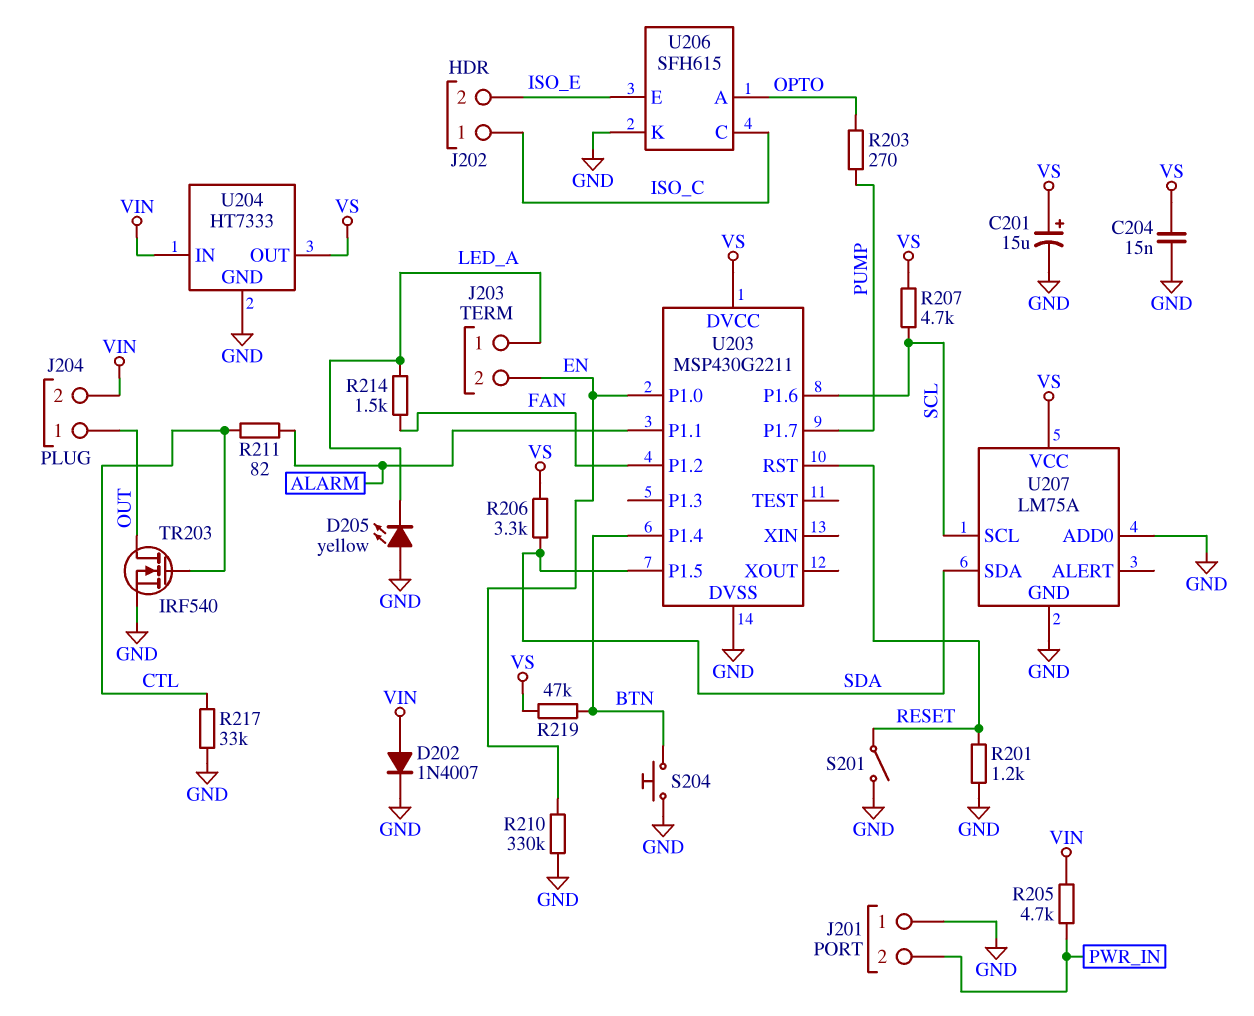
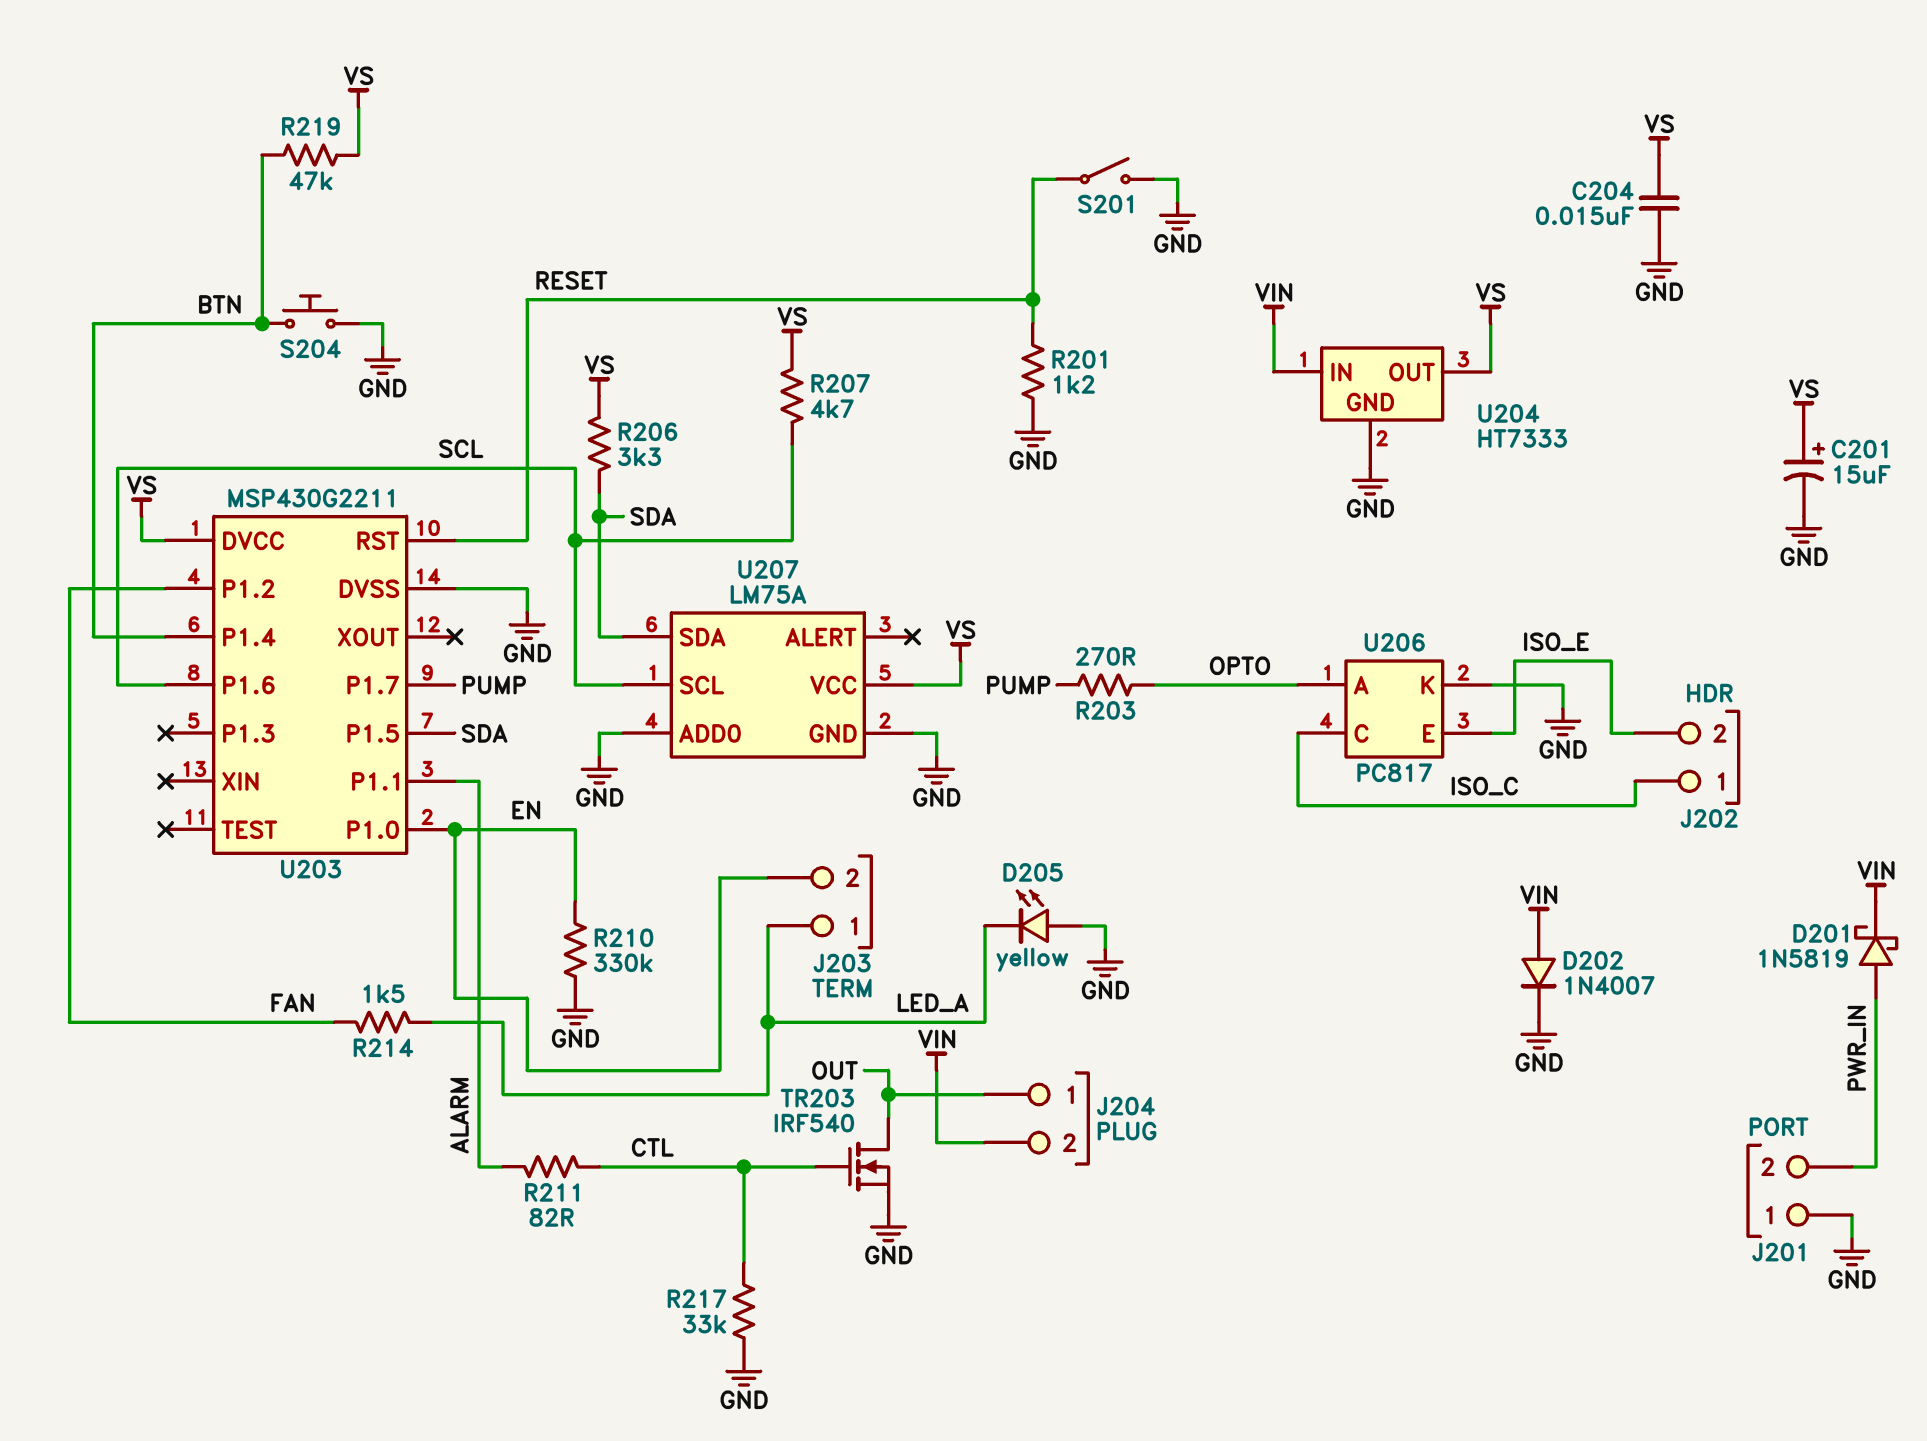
D201: none -> schottky 1N5819 (A PWR_IN, K VIN)
R205: 4.7k (PWR_IN, VIN) -> none
U206: SFH615 -> PC817

